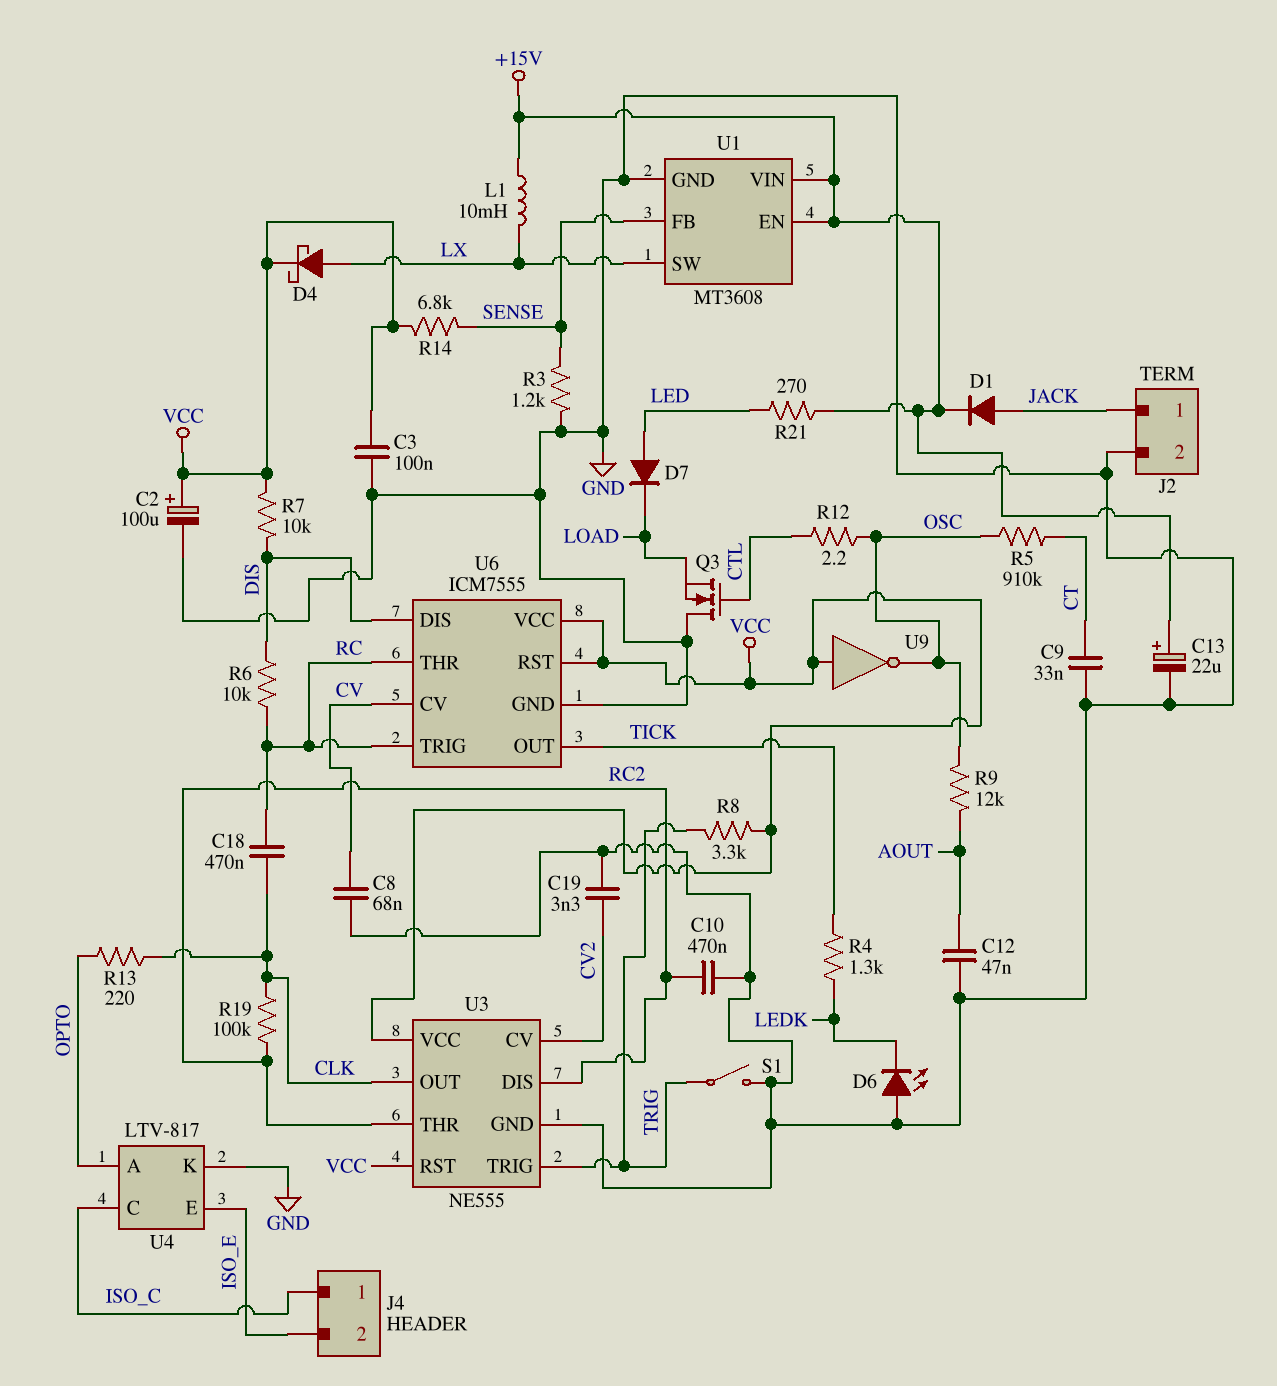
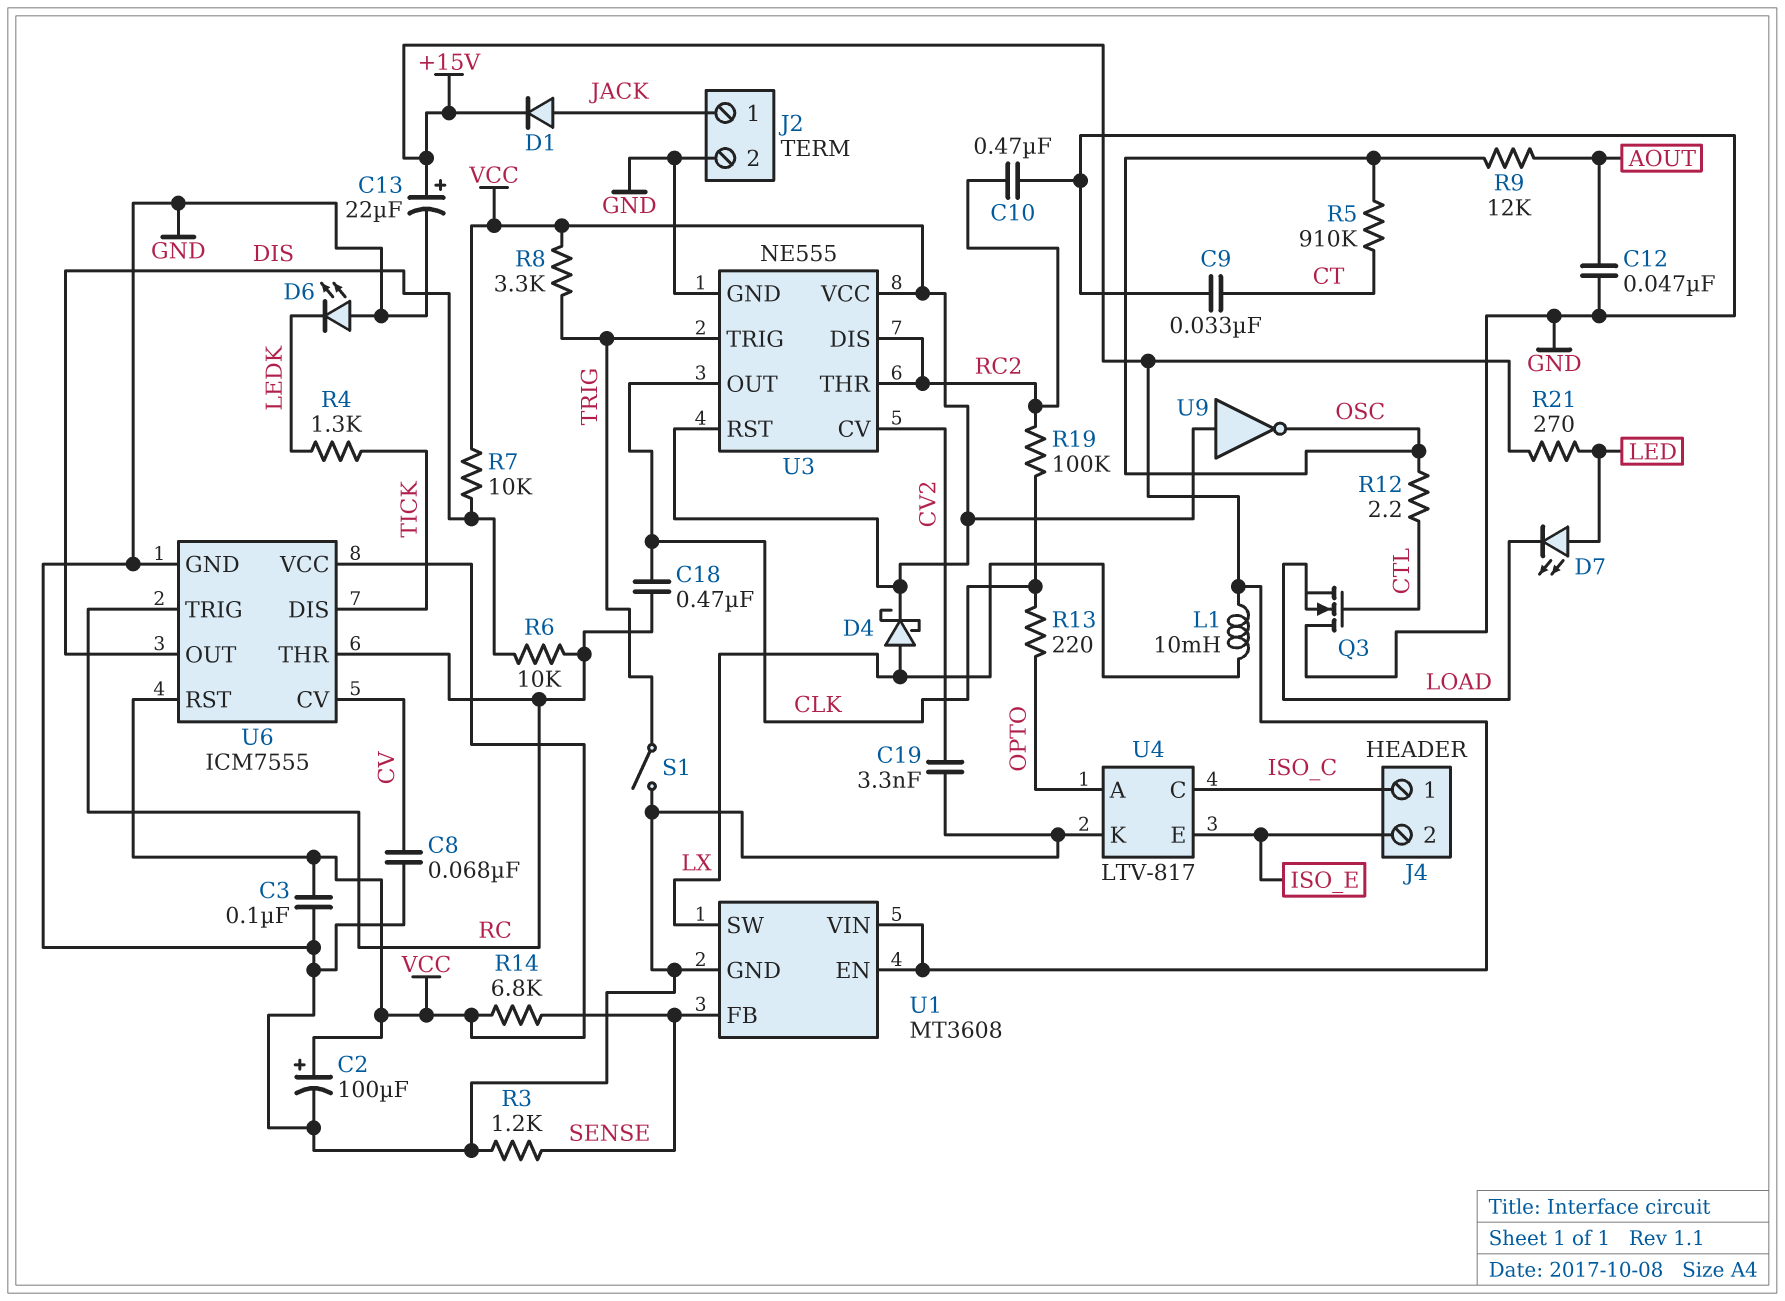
D7: diode (A LED, K LOAD) -> LED (A LED, K LOAD)
U6 pin DIS: DIS -> TICK
U6 pin OUT: TICK -> DIS

